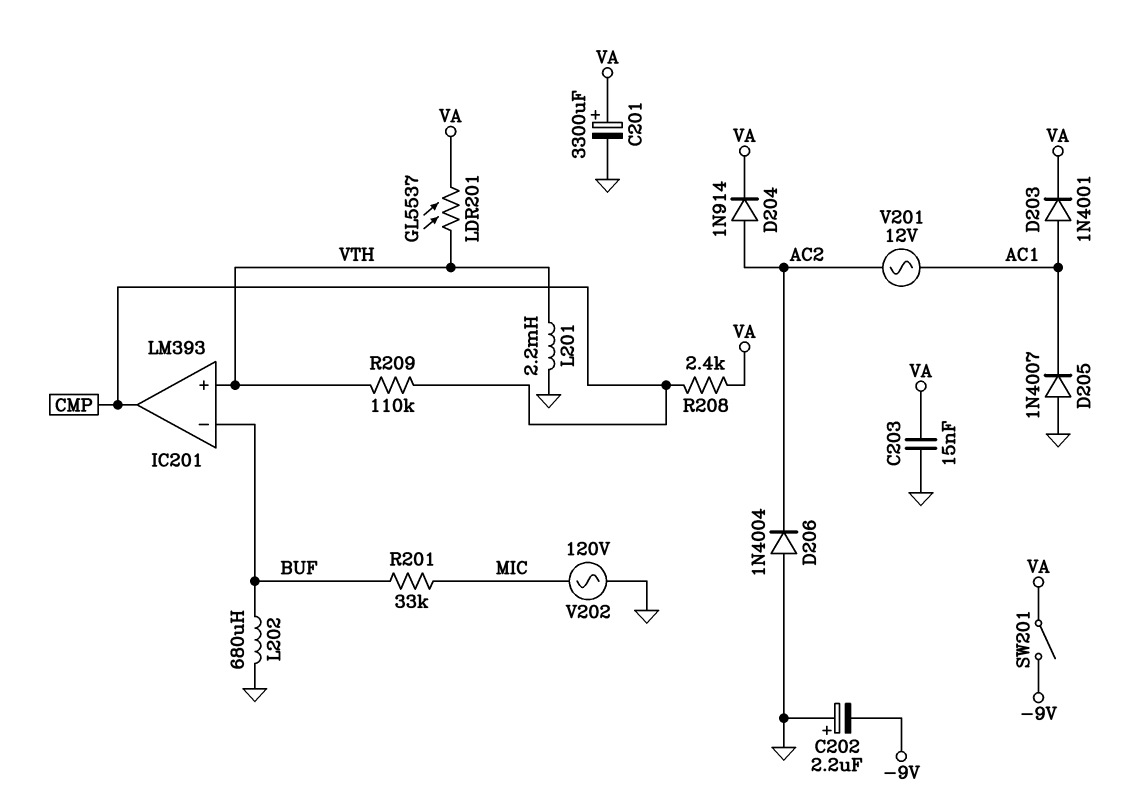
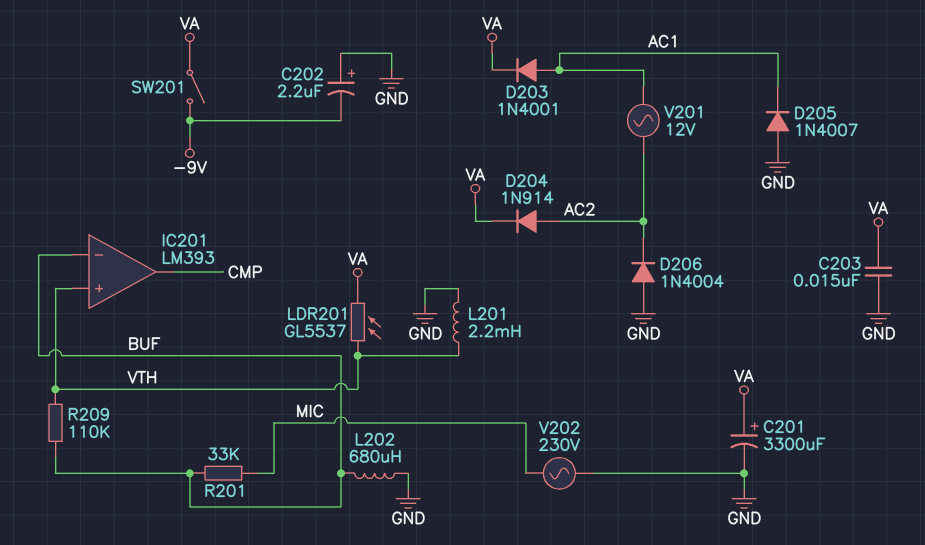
R208: 2.4k (CMP, VA) -> none
R209: 110k (CMP, VTH) -> 110k (BUF, VTH)
V202: AC 120V (GND, MIC) -> AC 230V (GND, MIC)

